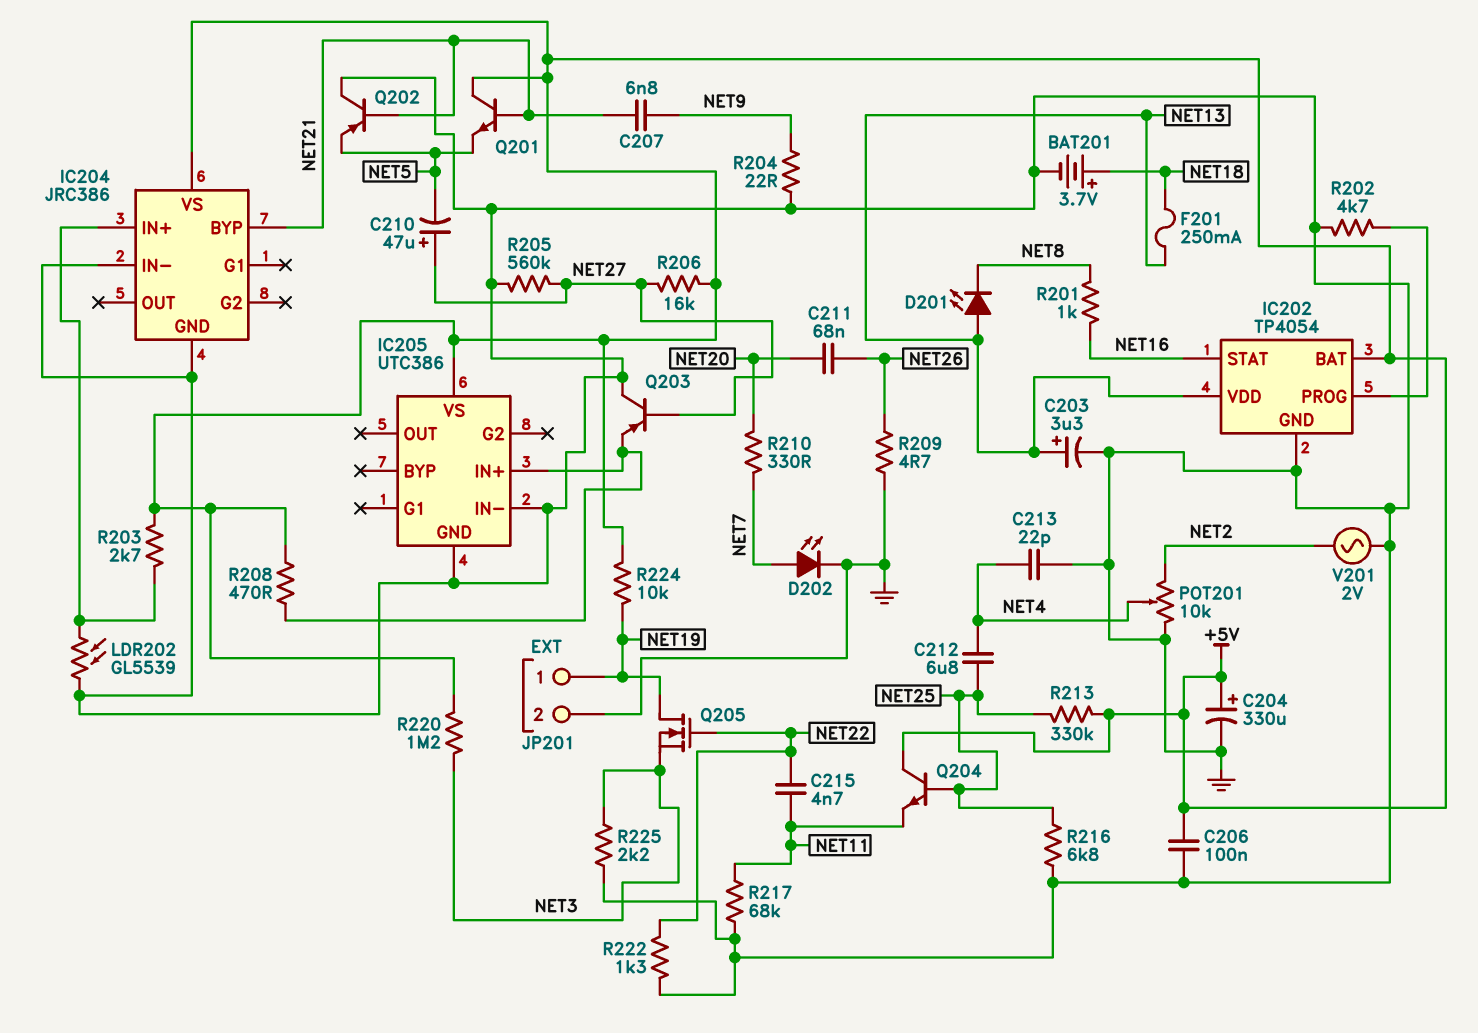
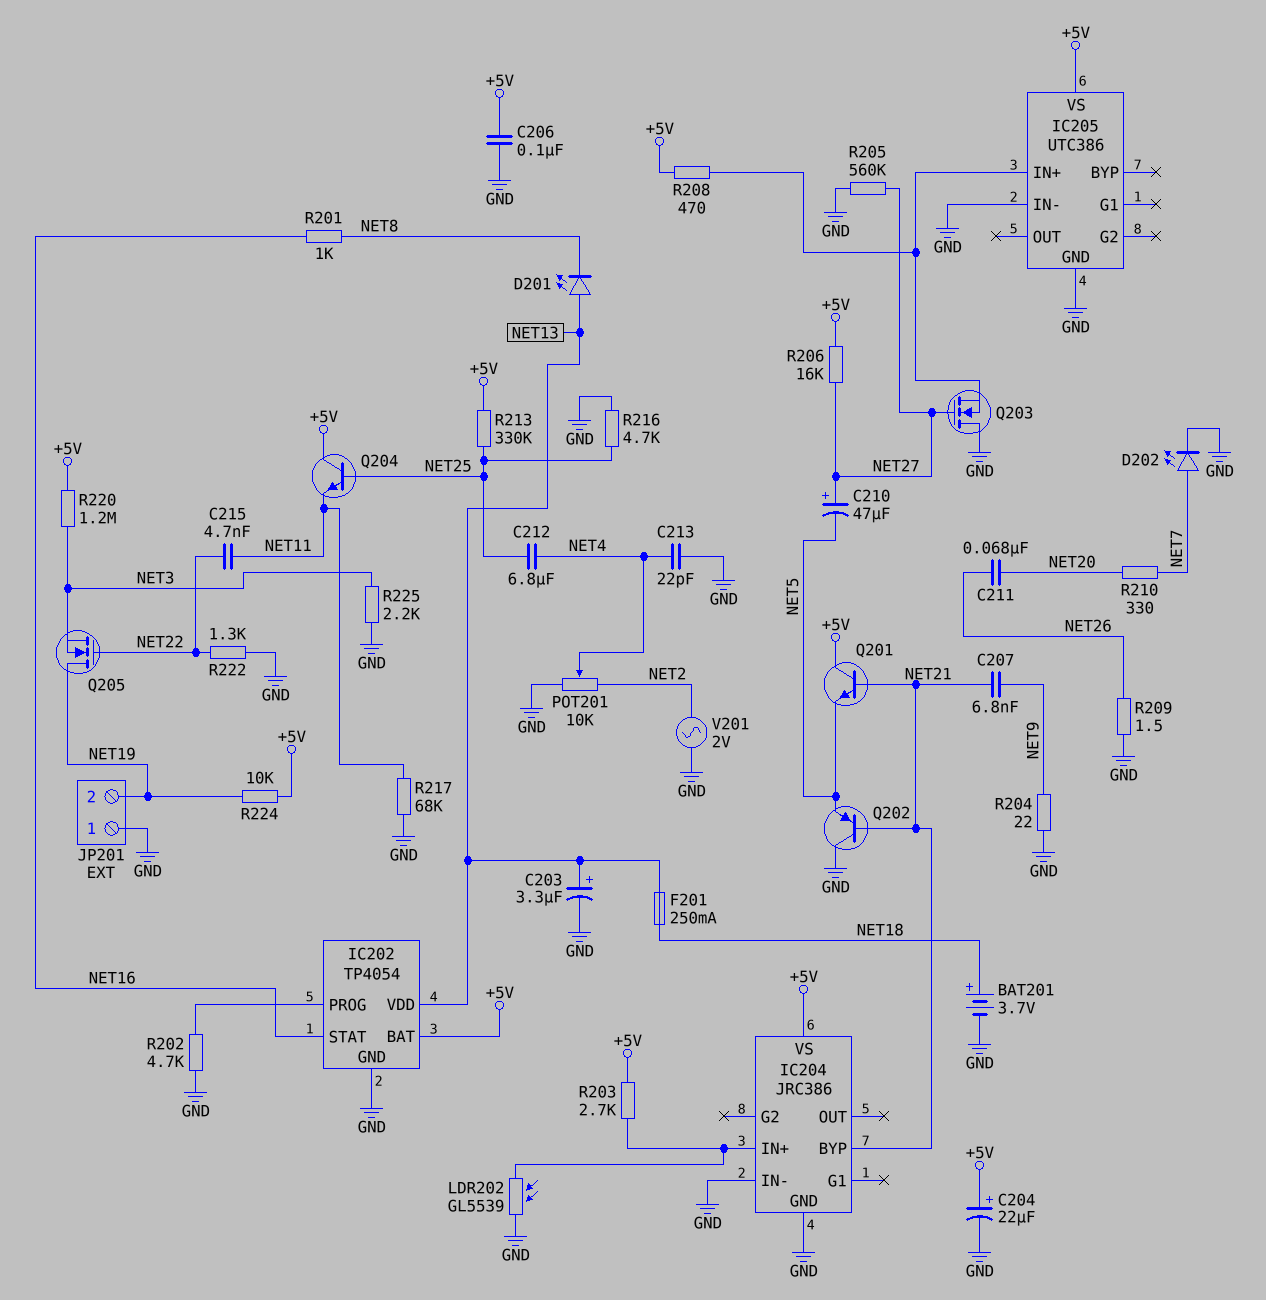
C204: 330uF (plus +5V, minus GND) -> 22uF (plus +5V, minus GND)
JP201 pin 1: NET19 -> GND
JP201 pin 2: GND -> NET19
Q203: PNP (B NET27, C GND, E IC205/IN+) -> NMOS (G NET27, D GND, S IC205/IN+)
R209: 4.7 (GND, NET26) -> 1.5 (GND, NET26)
R216: 6.8k (GND, NET25) -> 4.7k (GND, NET25)

